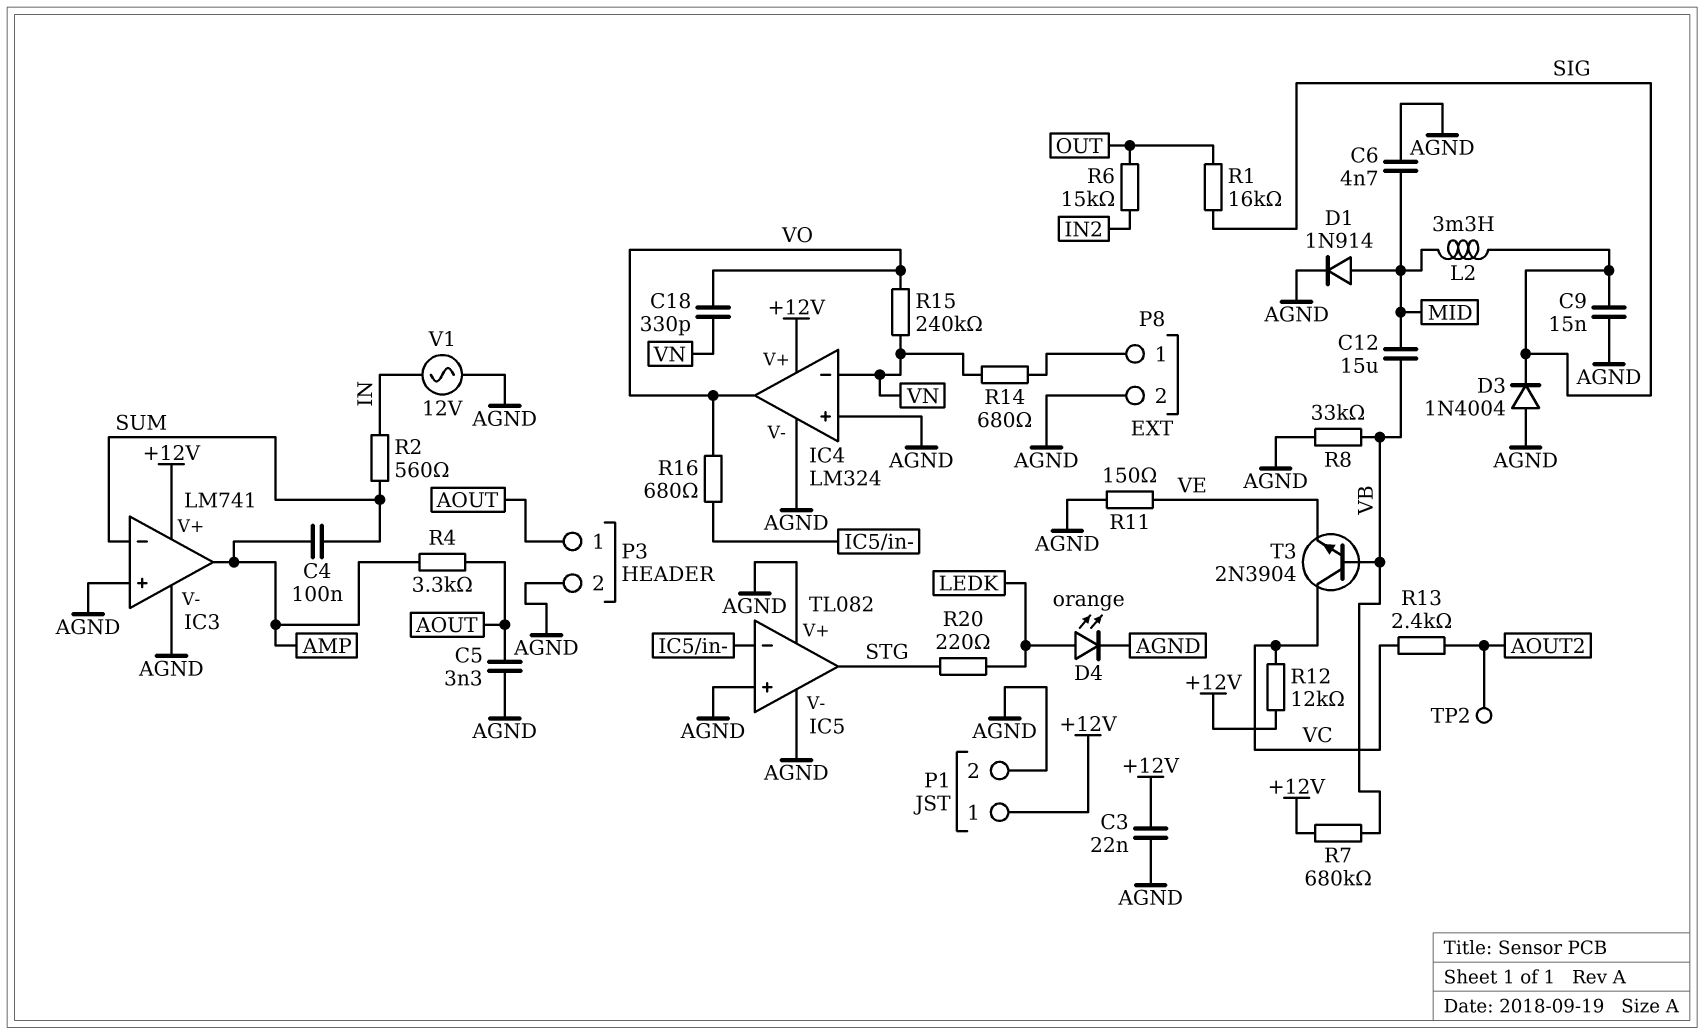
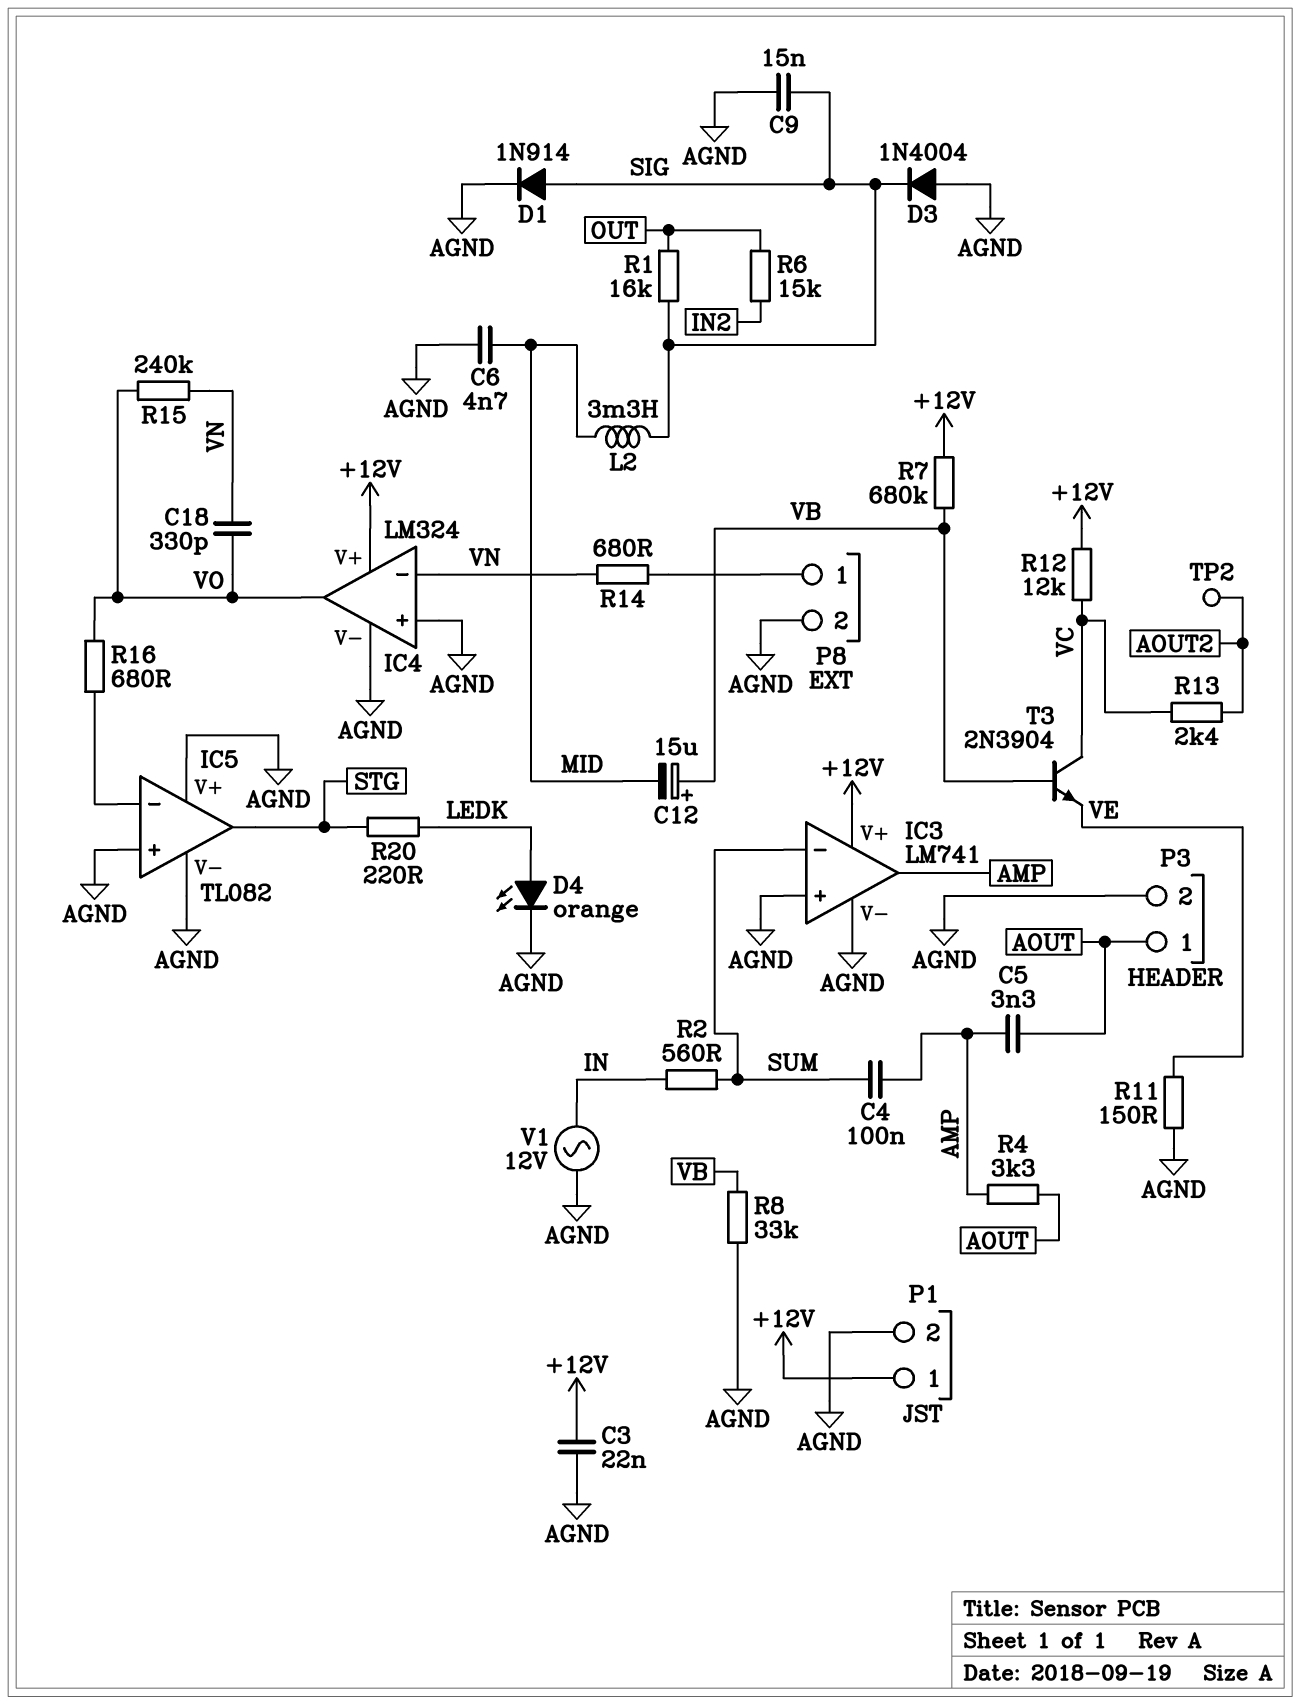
C5: 3.3nF (AGND, AOUT) -> 3.3nF (AMP, AOUT)
C12: 15uF (MID, VB) -> 15uF (plus VB, minus MID)
D1: diode 1N914 (A MID, K AGND) -> diode 1N914 (A SIG, K AGND)

